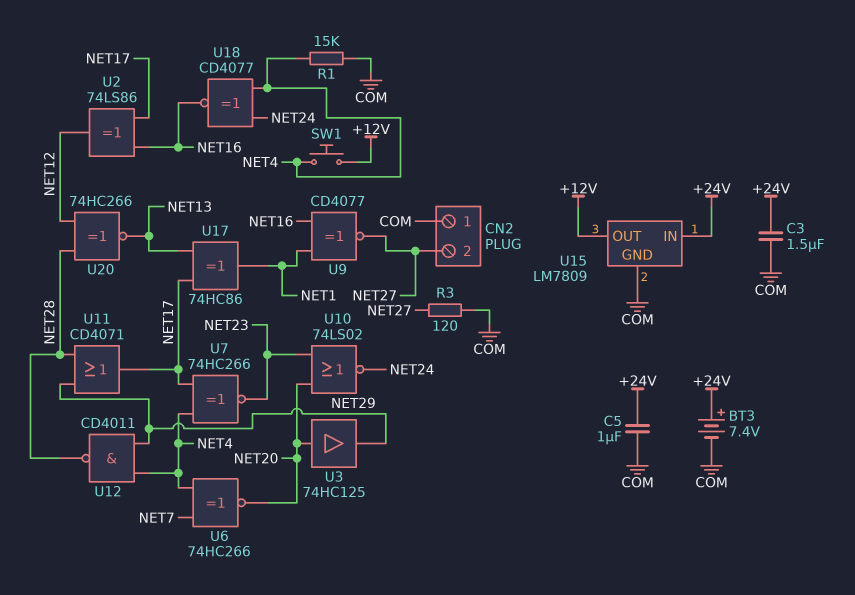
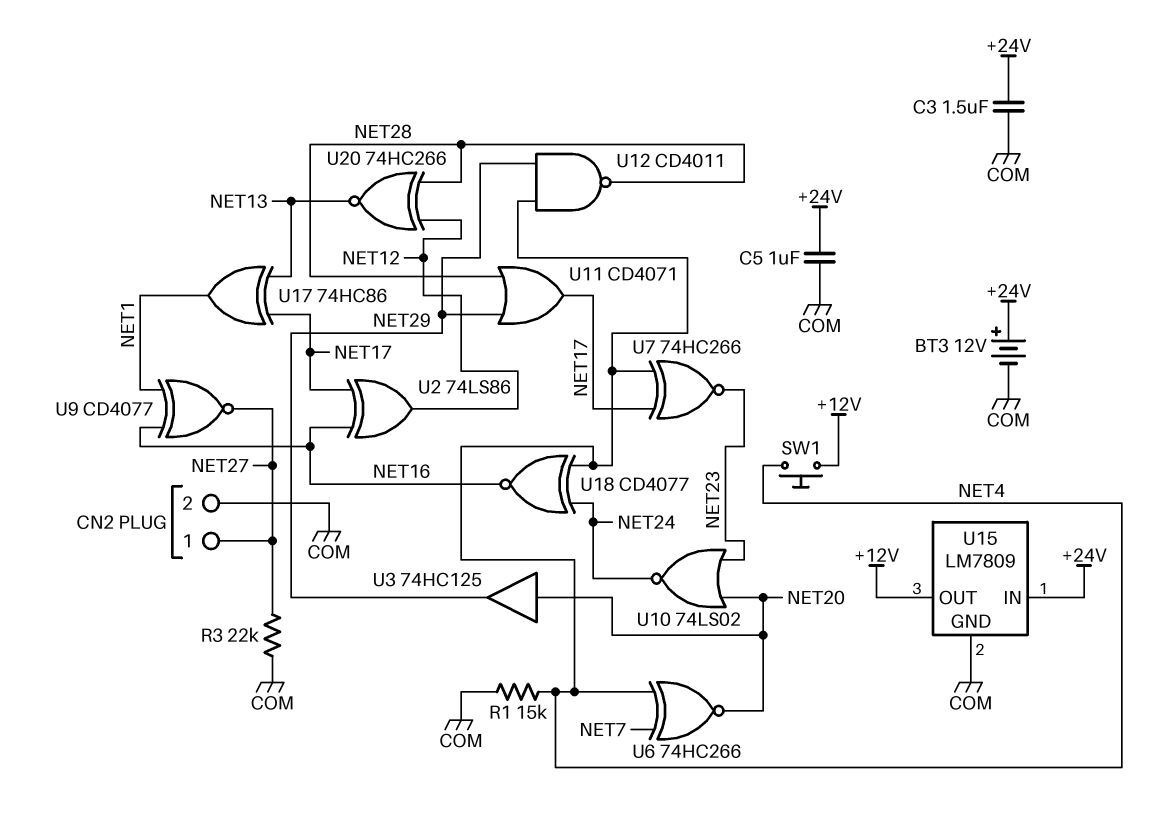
BT3: 7.4V (plus +24V, minus COM) -> 12V (plus +24V, minus COM)
CN2 pin 1: COM -> NET27
CN2 pin 2: NET27 -> COM
R3: 120 (COM, NET27) -> 22k (COM, NET27)

